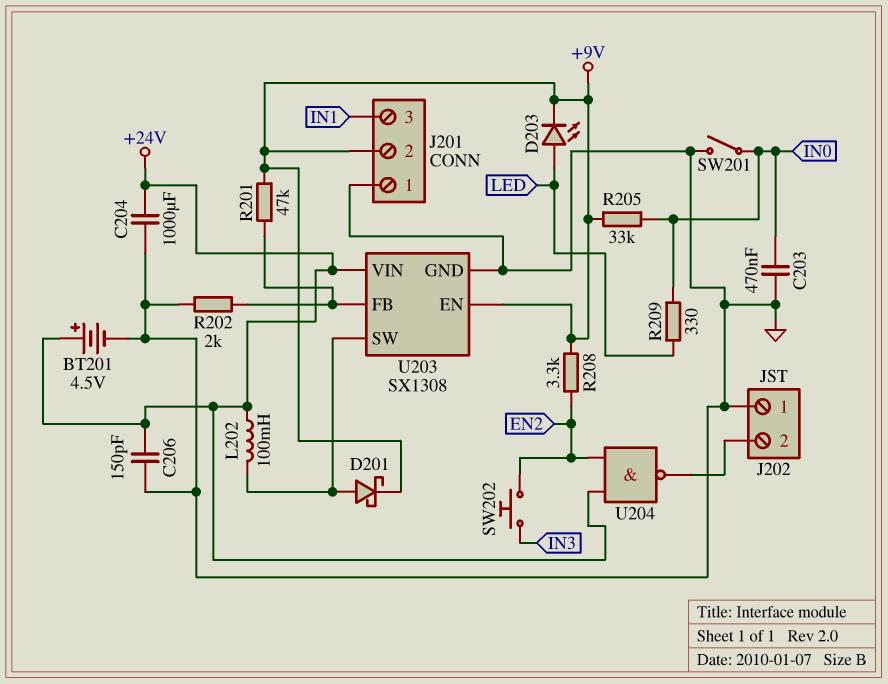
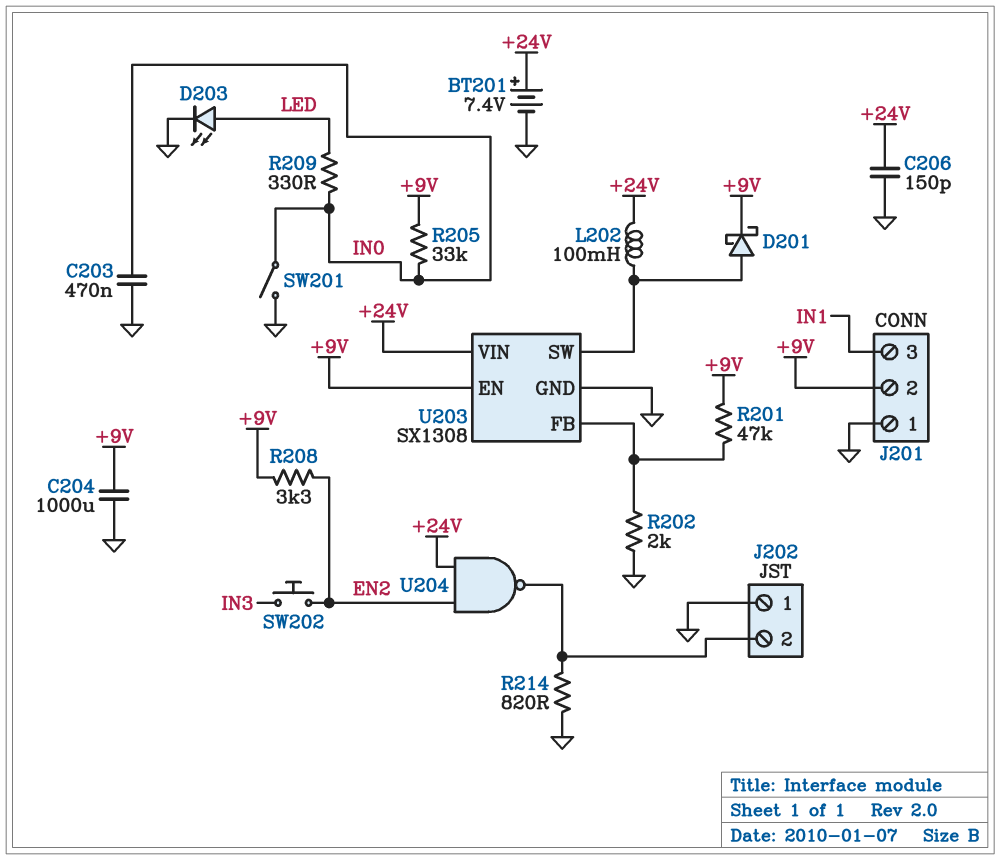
BT201: 4.5V (plus +24V, minus GND) -> 7.4V (plus +24V, minus GND)
C204: 1000uF (+24V, GND) -> 1000uF (+9V, GND)
D203: LED (A LED, K +9V) -> LED (A LED, K GND)
R214: none -> 820 (GND, J202/2)

